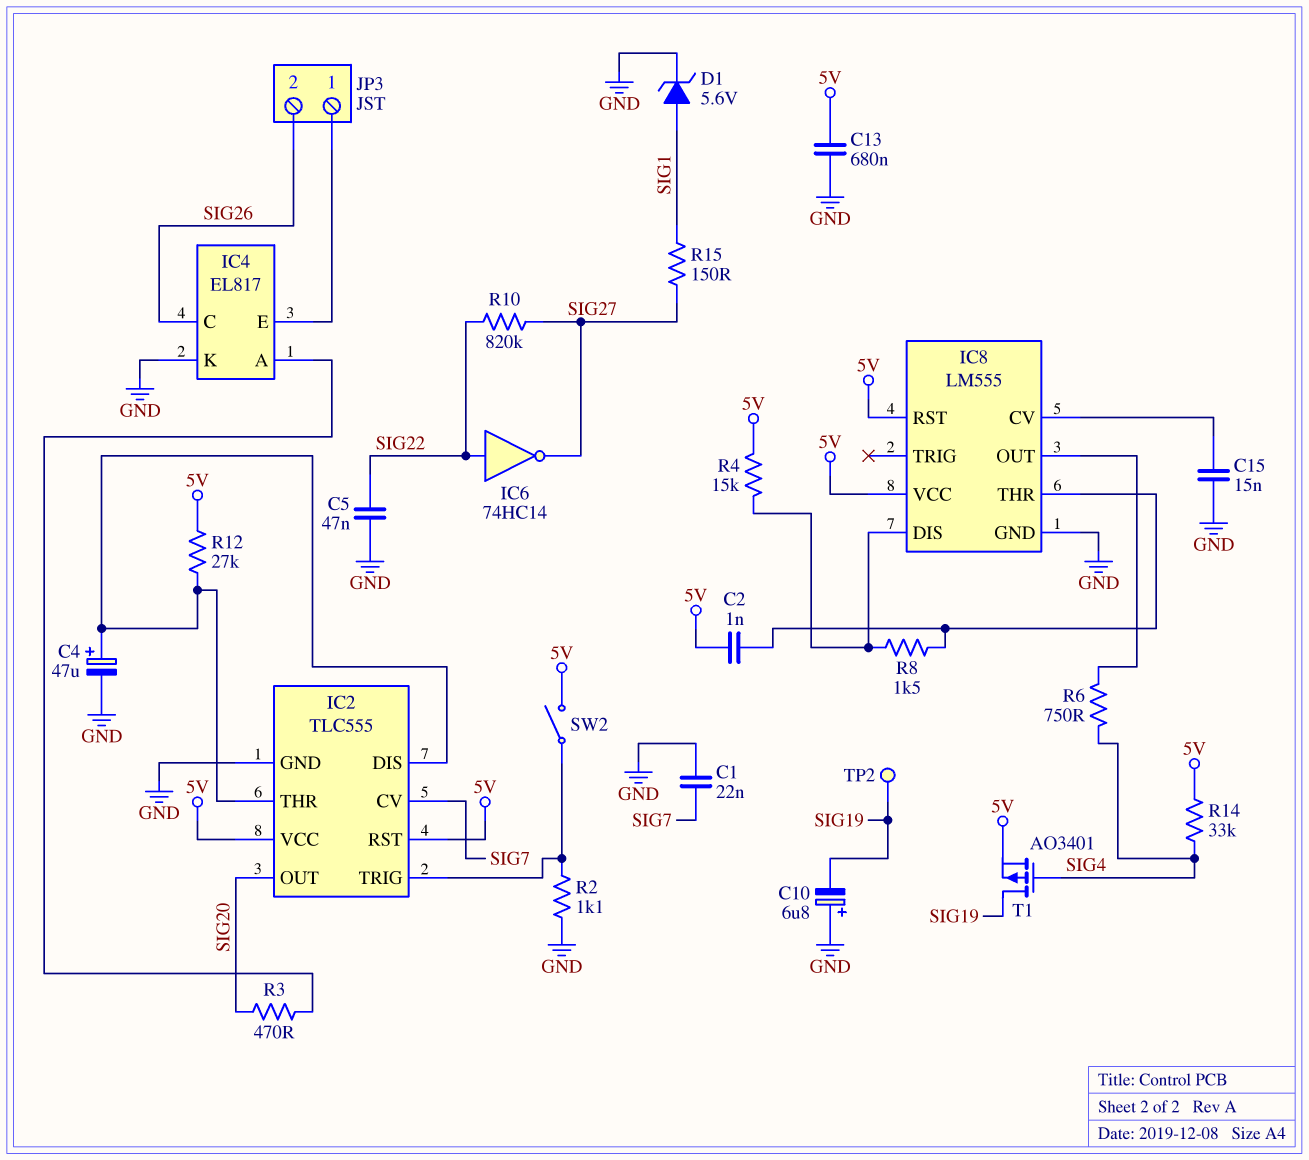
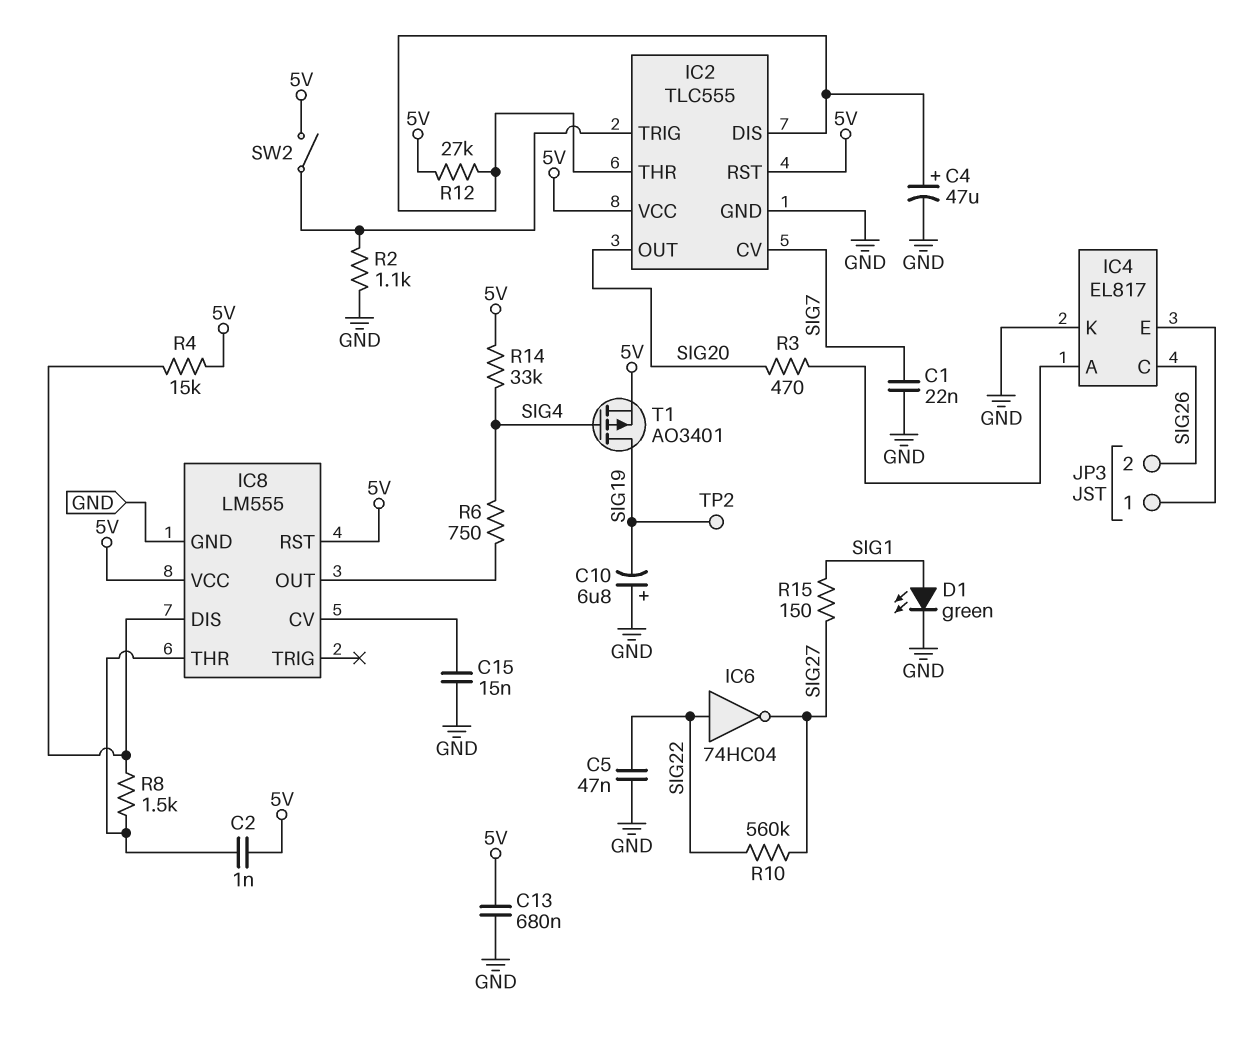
D1: zener 5.6V (A SIG1, K GND) -> LED green (A SIG1, K GND)
IC6: NOT 74HC14 (in SIG22, out SIG27) -> NOT 74HC04 (in SIG22, out SIG27)
R10: 820k (SIG22, SIG27) -> 560k (SIG22, SIG27)

